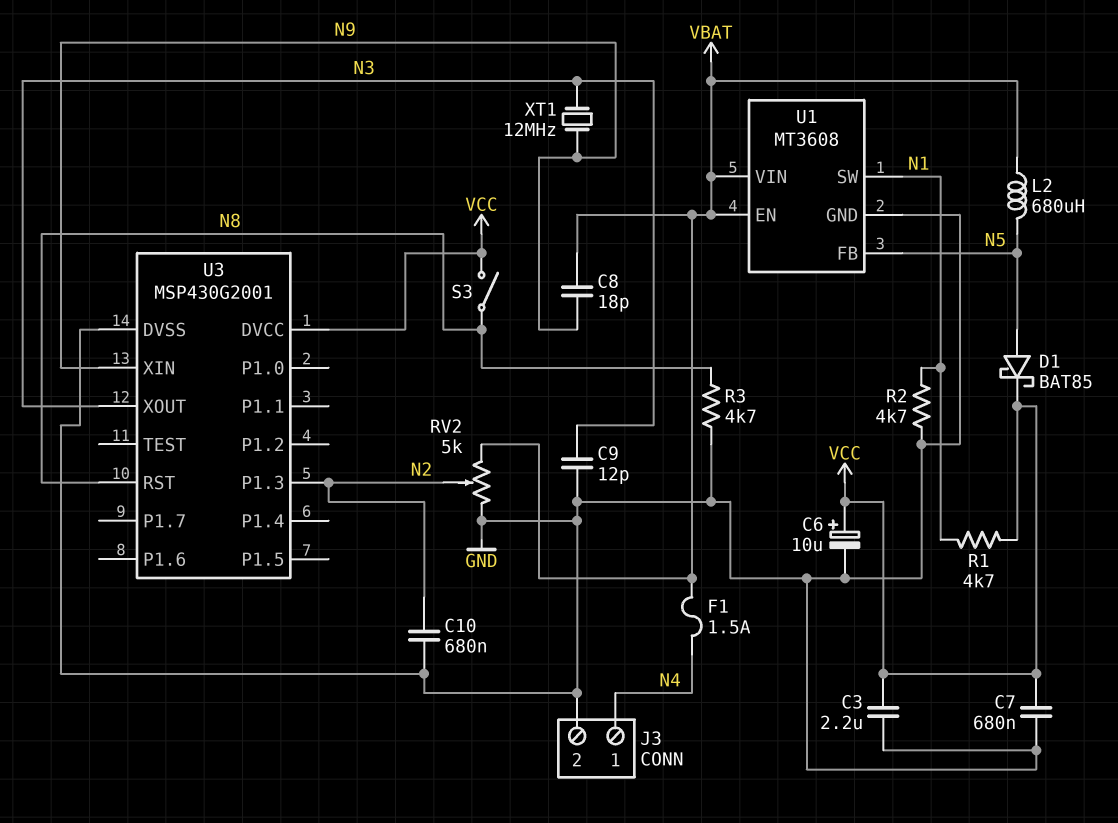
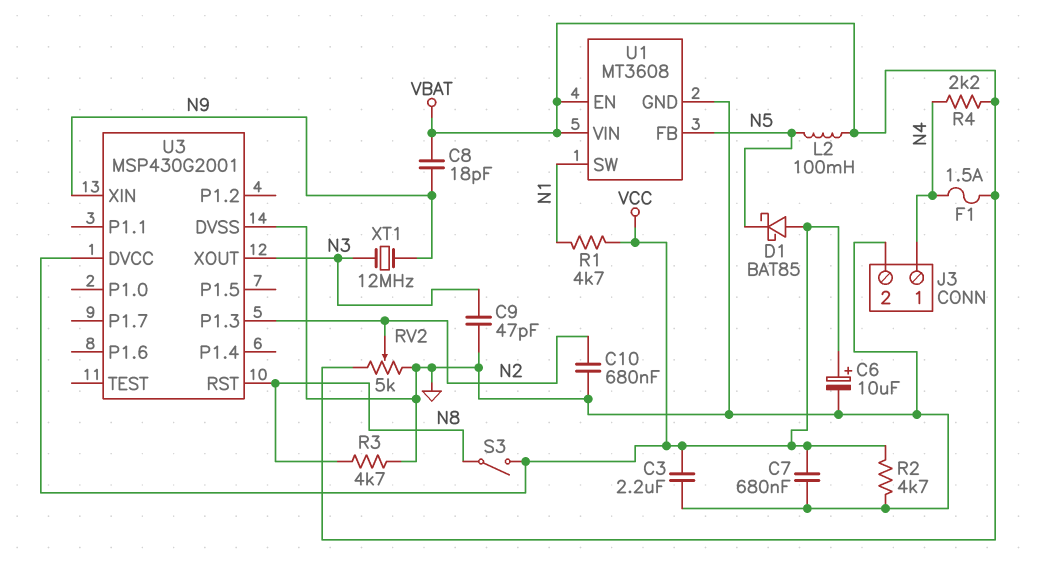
C9: 12pF (GND, N3) -> 47pF (GND, N3)
D1: schottky BAT85 (A N5, K VCC) -> schottky BAT85 (A VCC, K N5)
L2: 680uH (N5, VBAT) -> 100mH (N5, VBAT)
R2: 4.7k (GND, N1) -> 4.7k (GND, VCC)
R4: none -> 2.2k (N4, VBAT)

